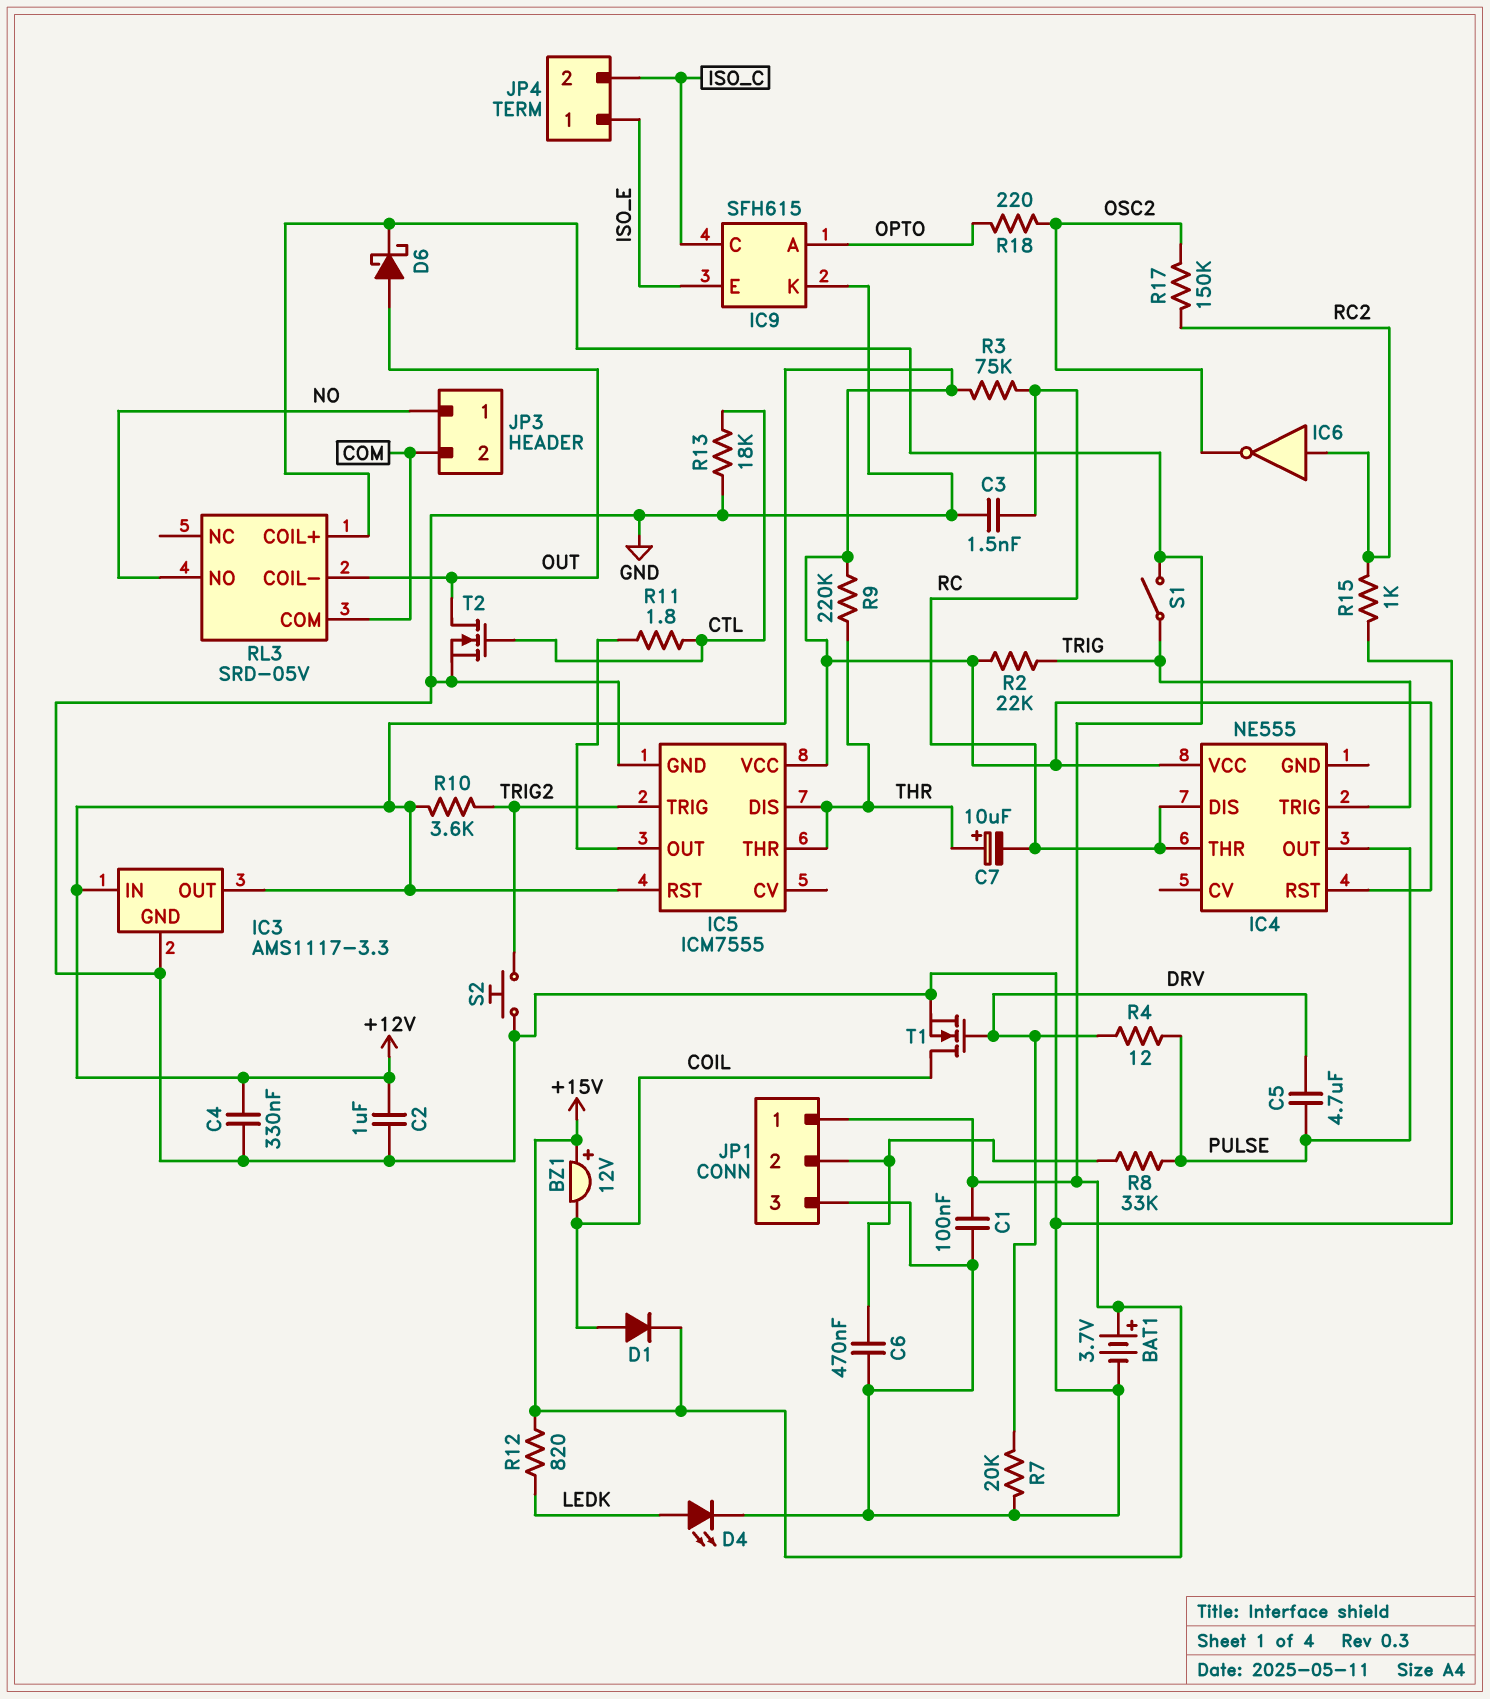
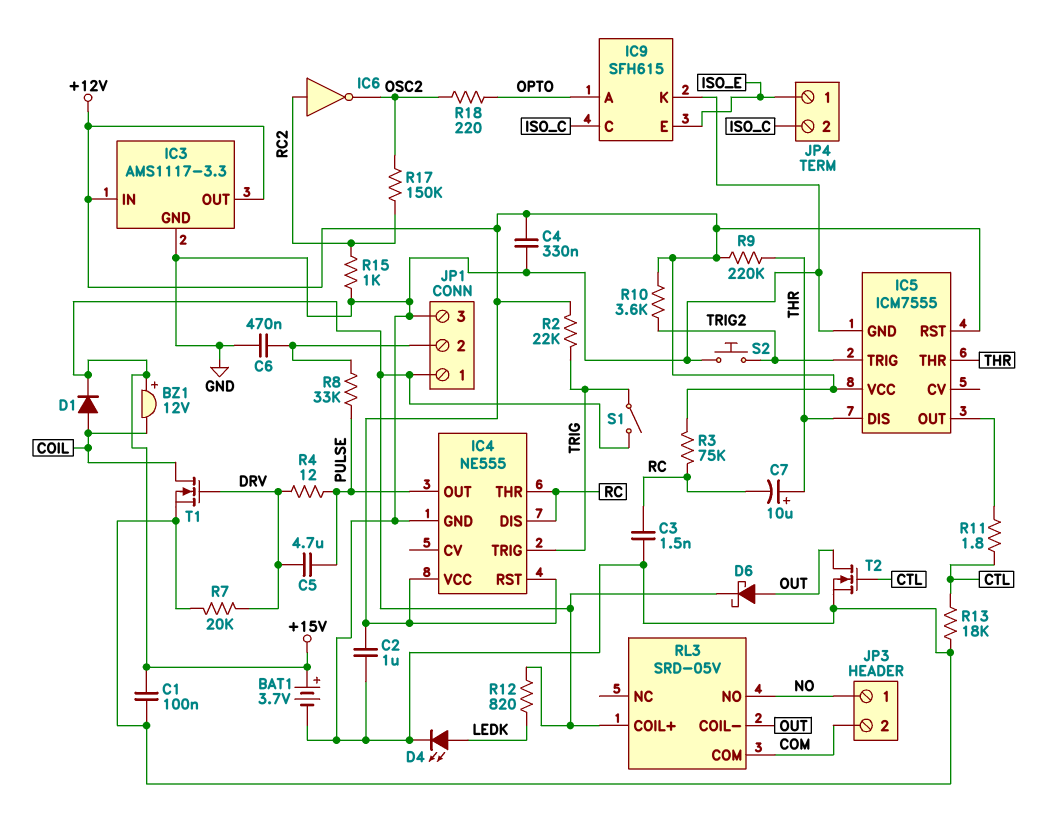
IC4 pin GND: none -> GND

